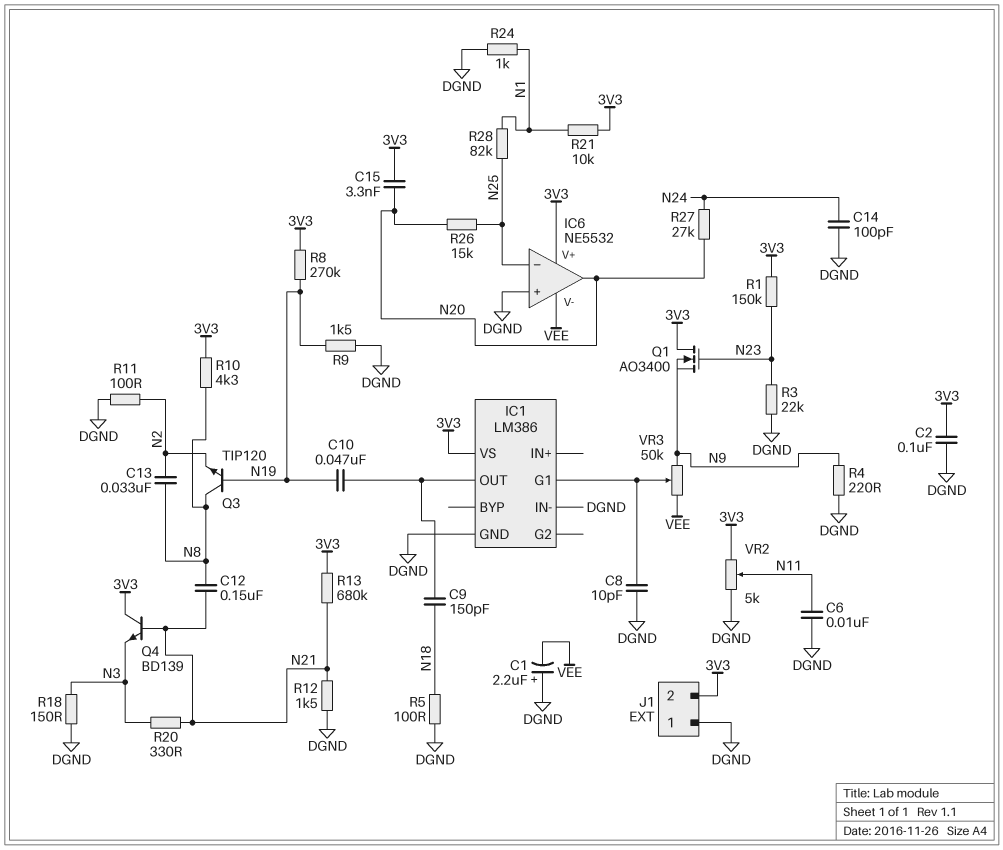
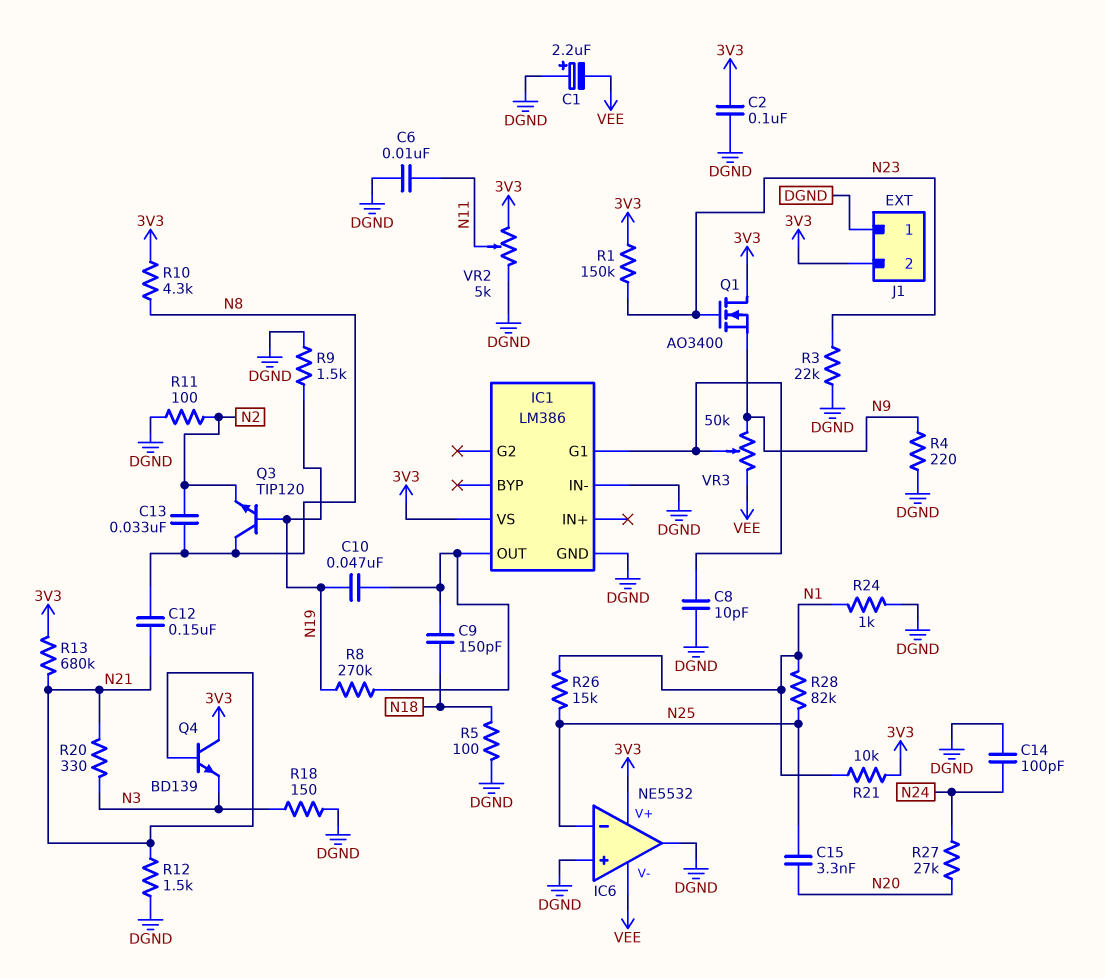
C15: 3.3nF (3V3, N20) -> 3.3nF (N20, N25)
IC6 pin out: N20 -> DGND
R8: 270k (3V3, N19) -> 270k (IC1/OUT, N19)
R26: 15k (N20, N25) -> 15k (N1, N25)

